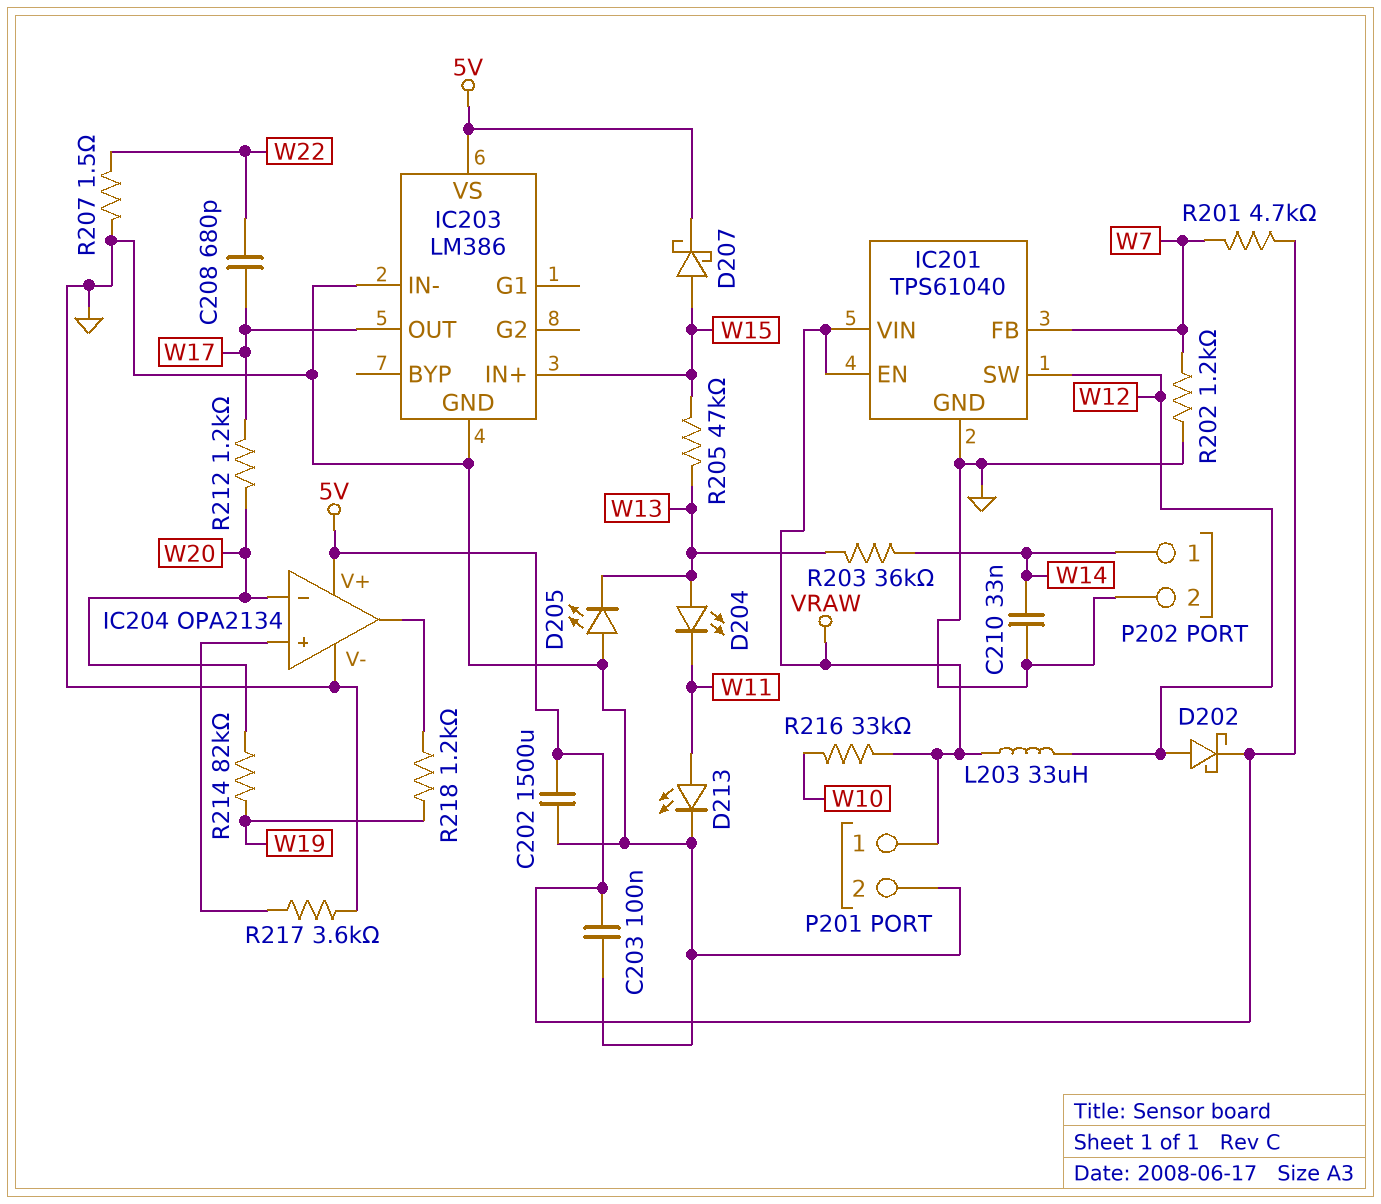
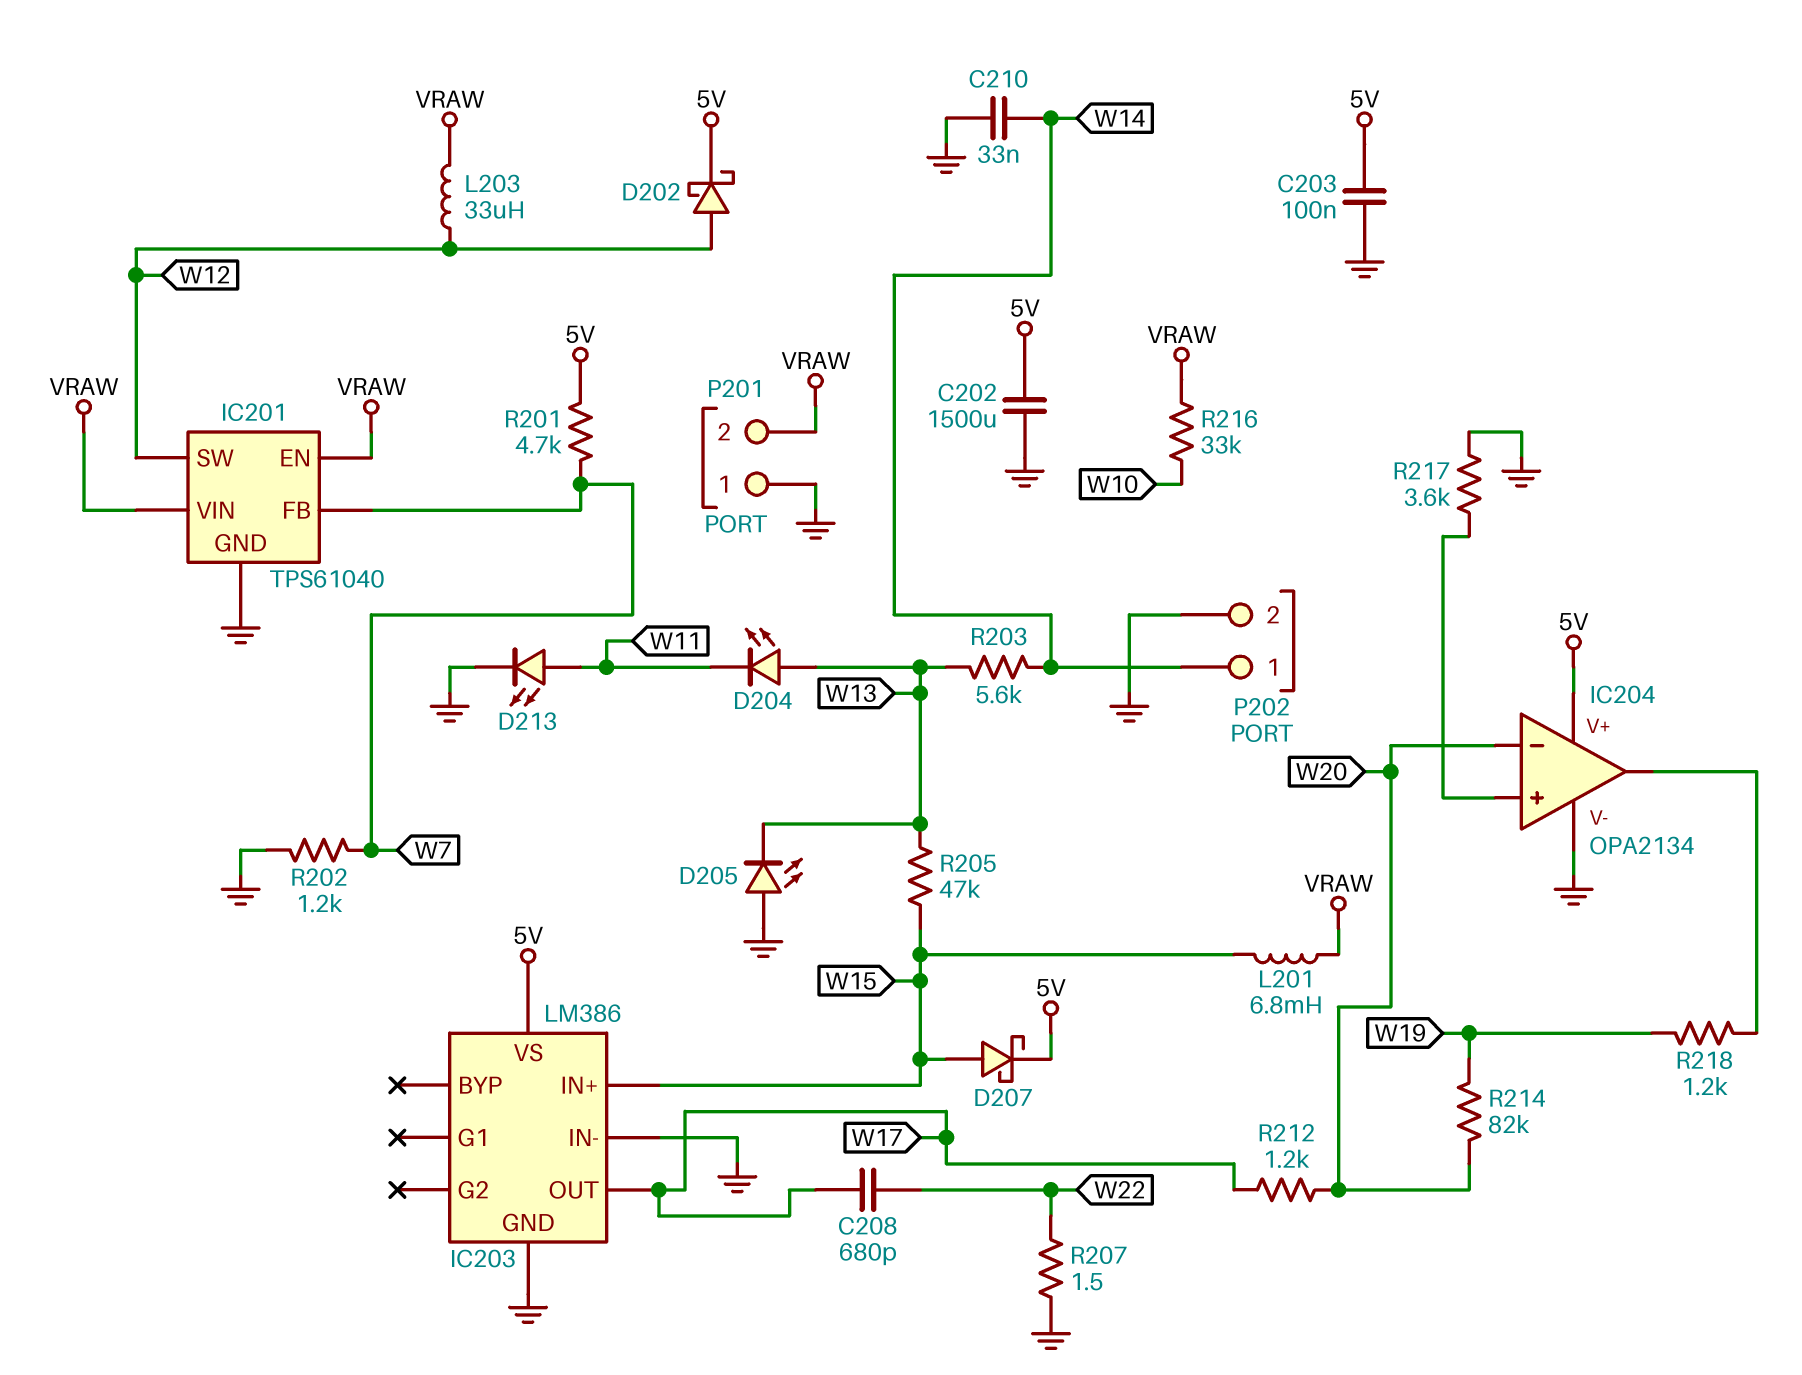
L201: none -> 6.8mH (VRAW, W15)
P201 pin 1: VRAW -> GND
P201 pin 2: GND -> VRAW
R203: 36k (W13, W14) -> 5.6k (W13, W14)

